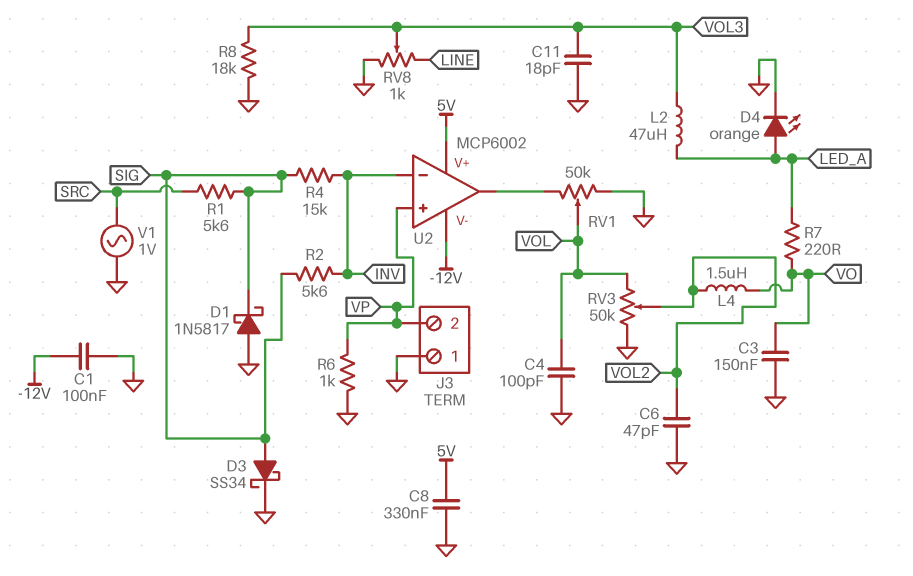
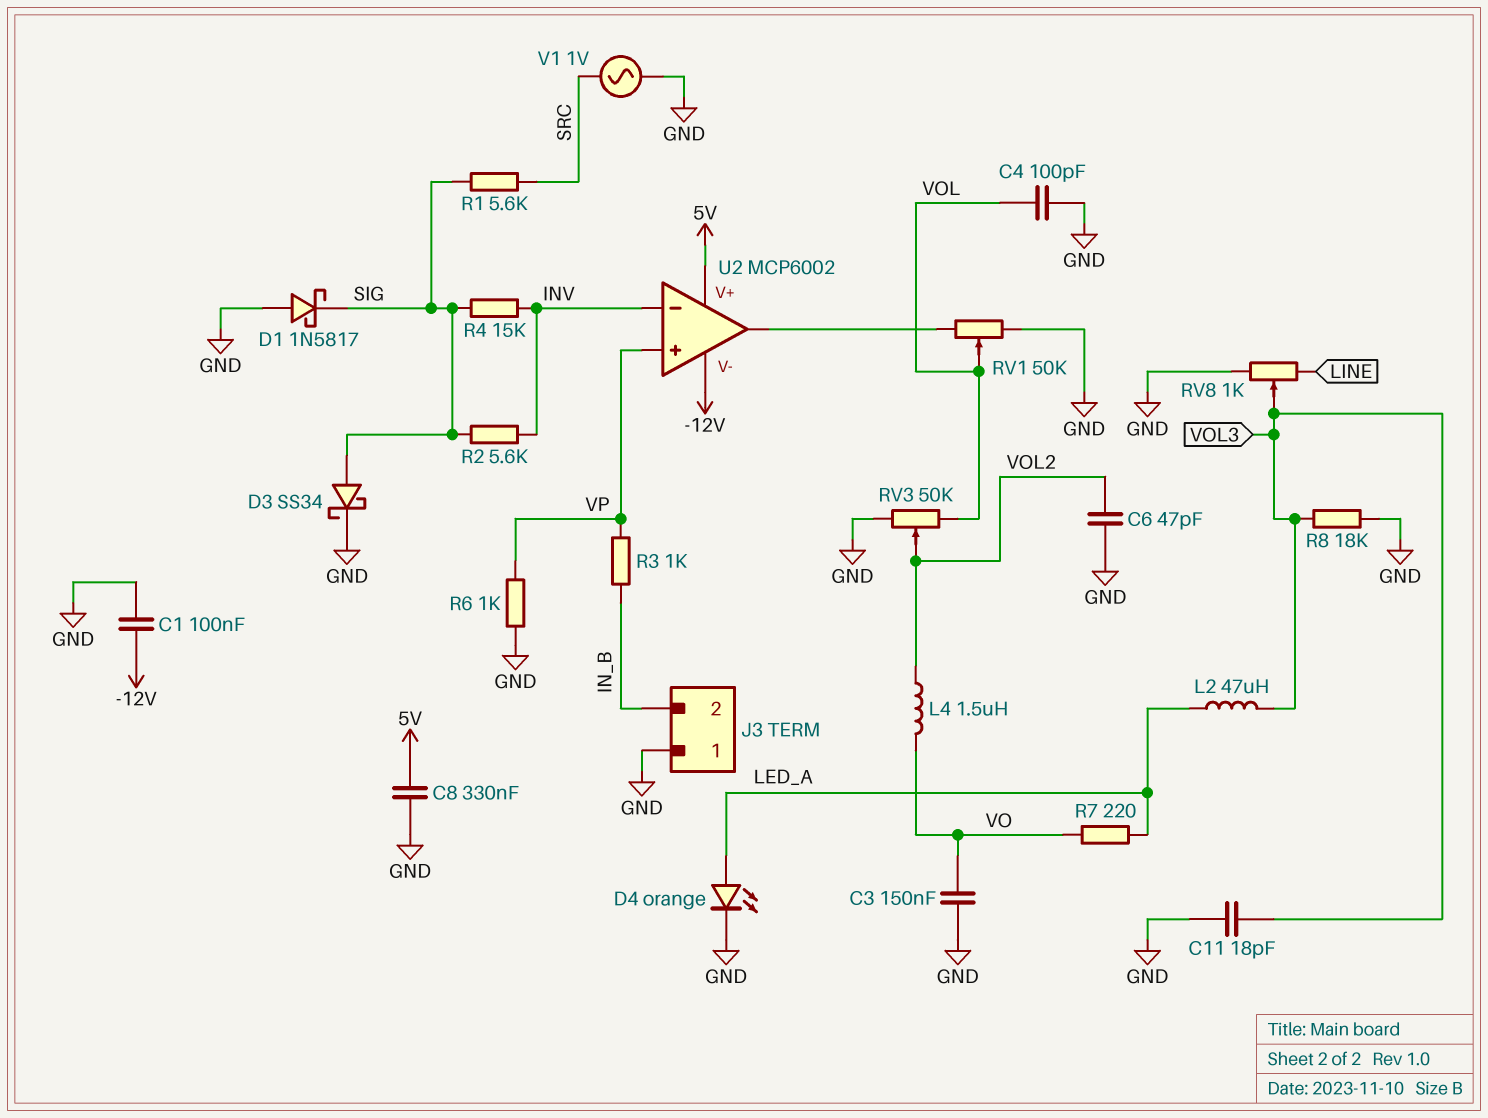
J3 pin 2: VP -> IN_B
R3: none -> 1k (IN_B, VP)

